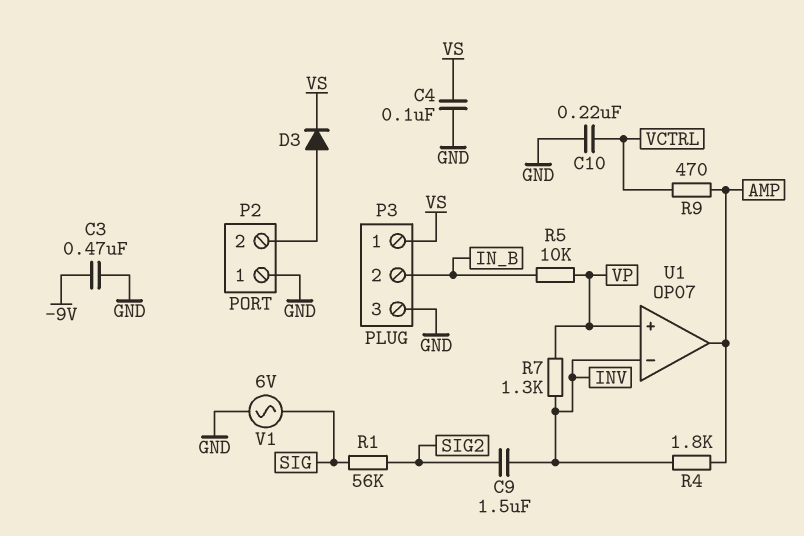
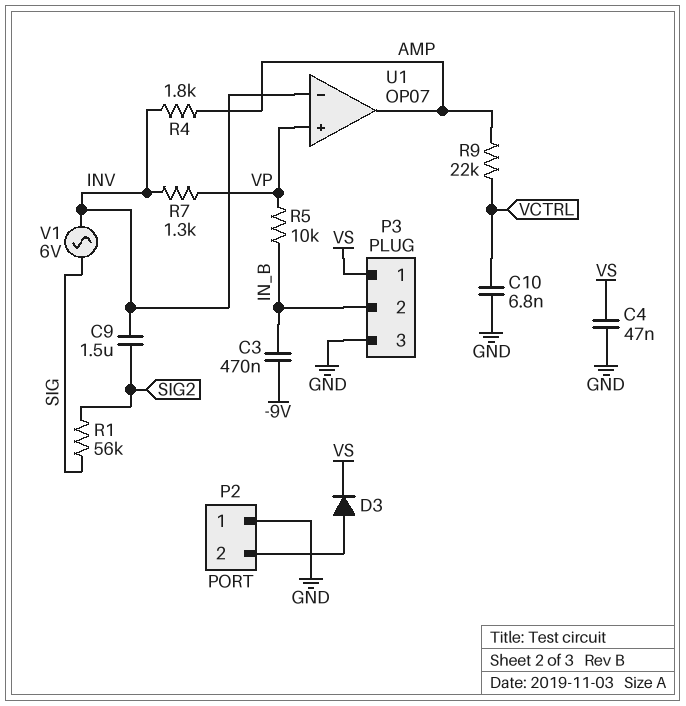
C3: 470nF (-9V, GND) -> 470nF (-9V, IN_B)
C4: 100nF (GND, VS) -> 47nF (GND, VS)
C10: 220nF (GND, VCTRL) -> 6.8nF (GND, VCTRL)
R9: 470 (AMP, VCTRL) -> 22k (AMP, VCTRL)
V1: AC 6V (GND, SIG) -> AC 6V (INV, SIG)

